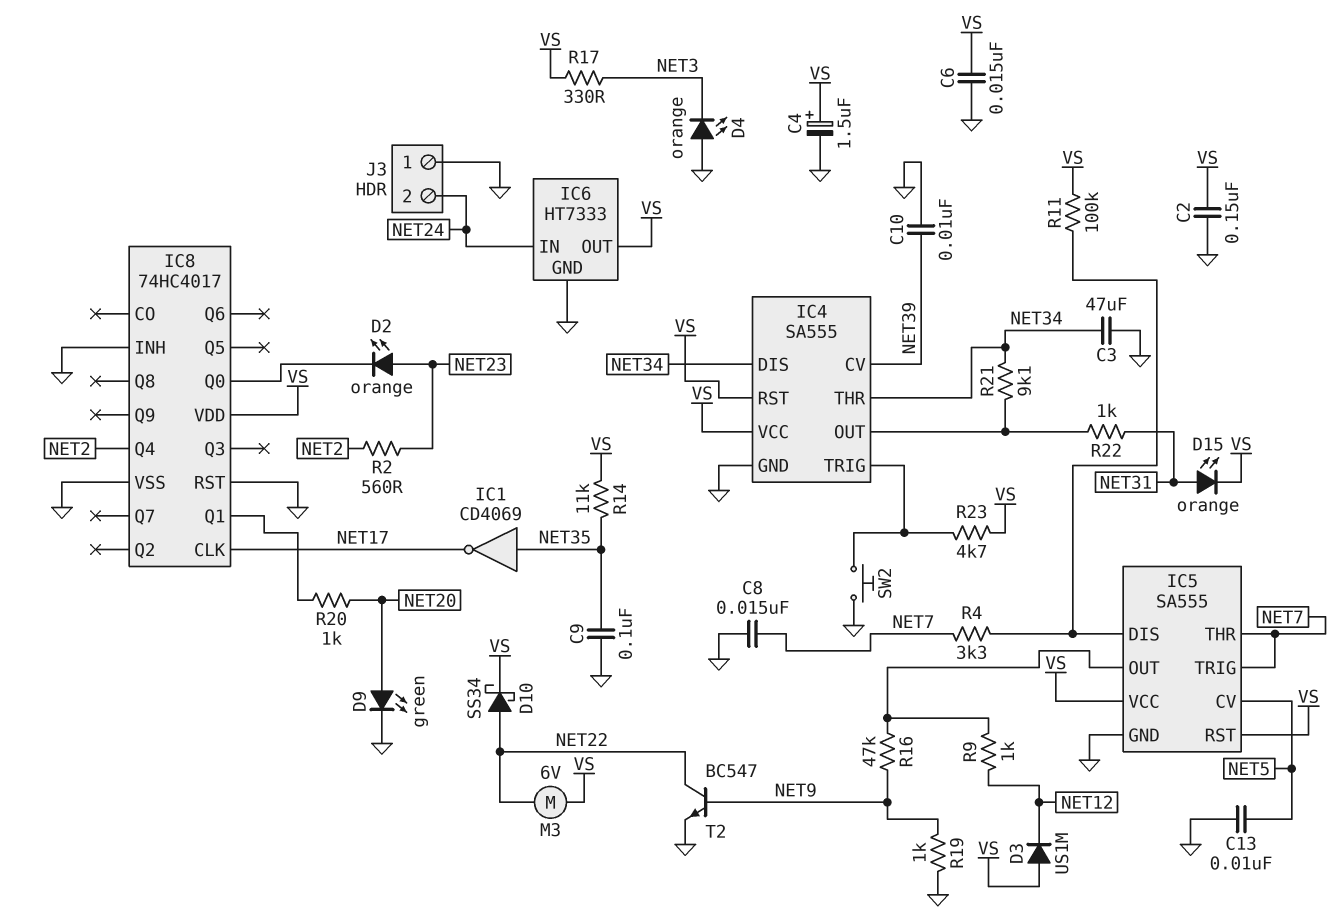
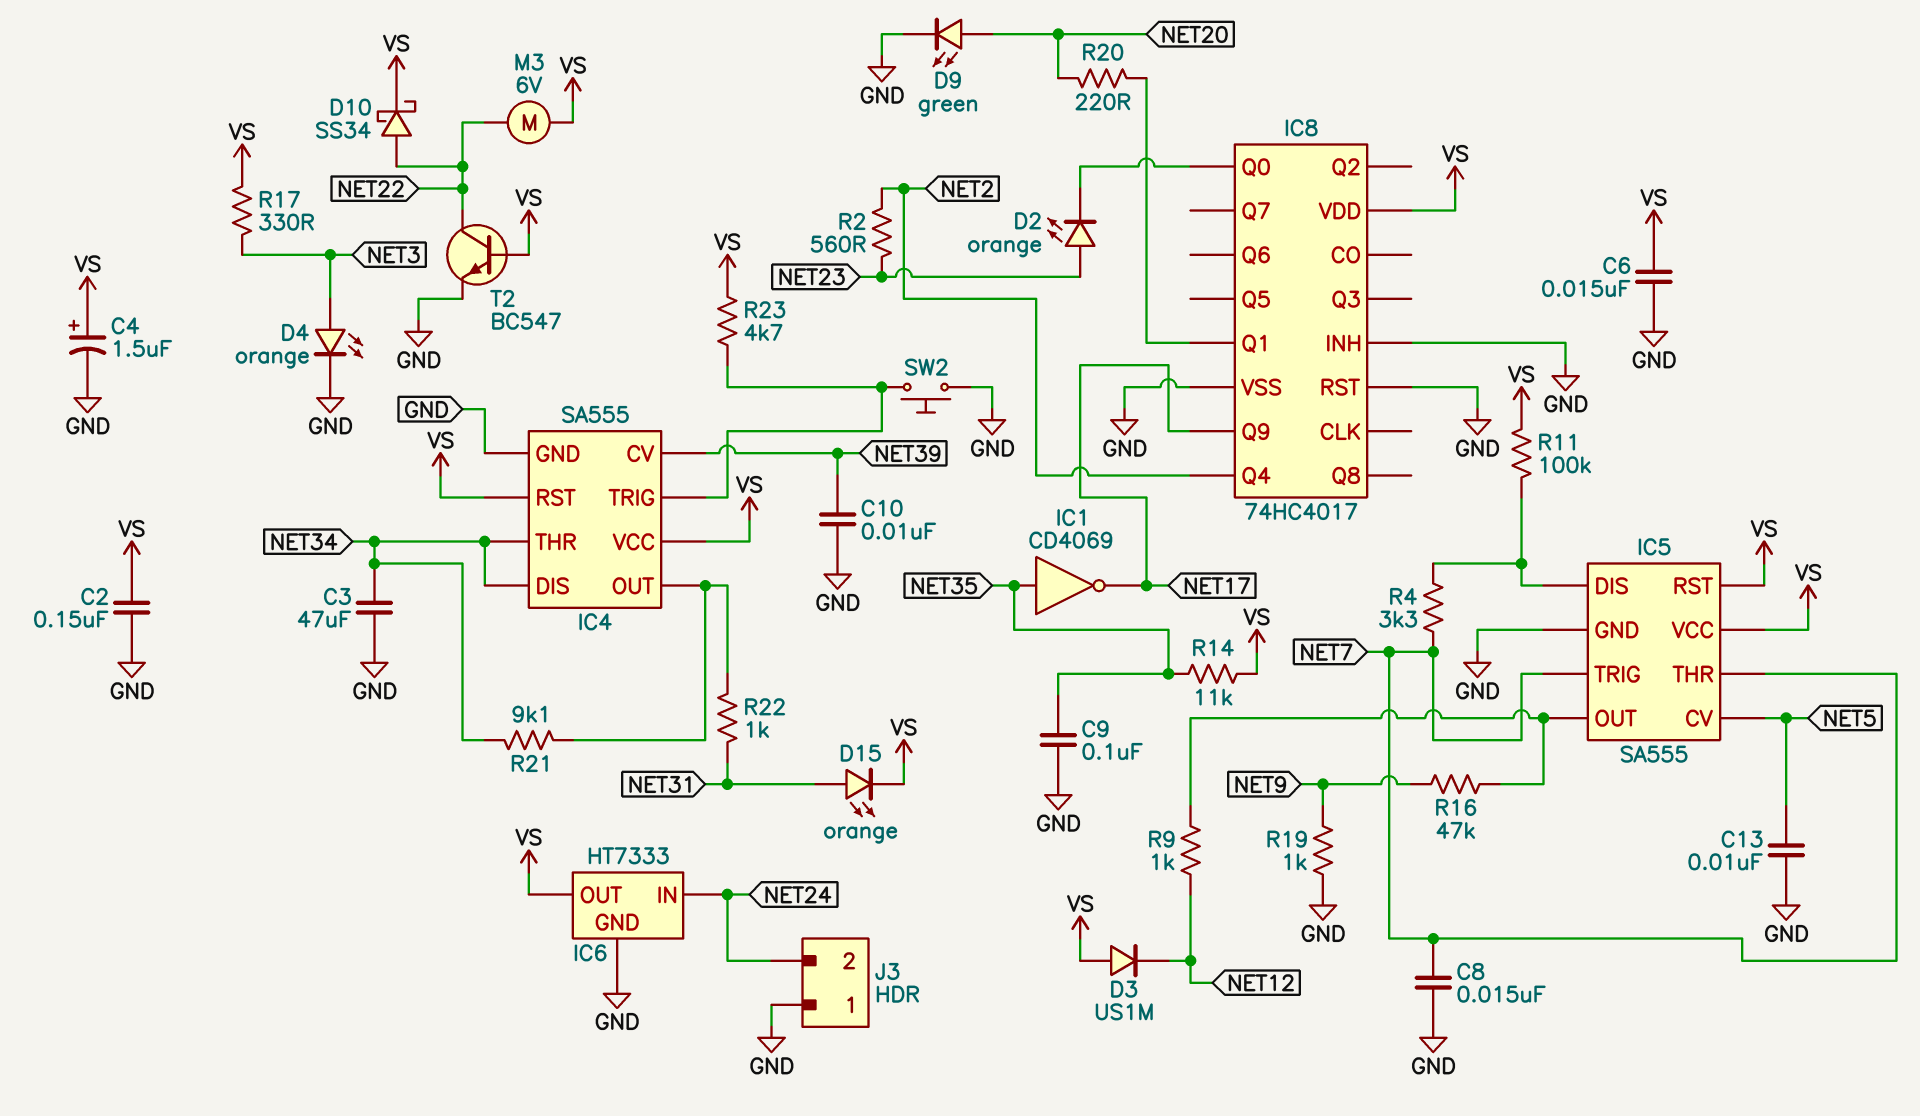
D4: LED orange (A GND, K NET3) -> LED orange (A NET3, K GND)
IC8 pin CLK: NET17 -> none
IC8 pin Q9: none -> NET17
R20: 1k (IC8/Q1, NET20) -> 220 (IC8/Q1, NET20)
T2: NPN BC547 (B NET9, C NET22, E GND) -> NPN BC547 (B VS, C NET22, E GND)

